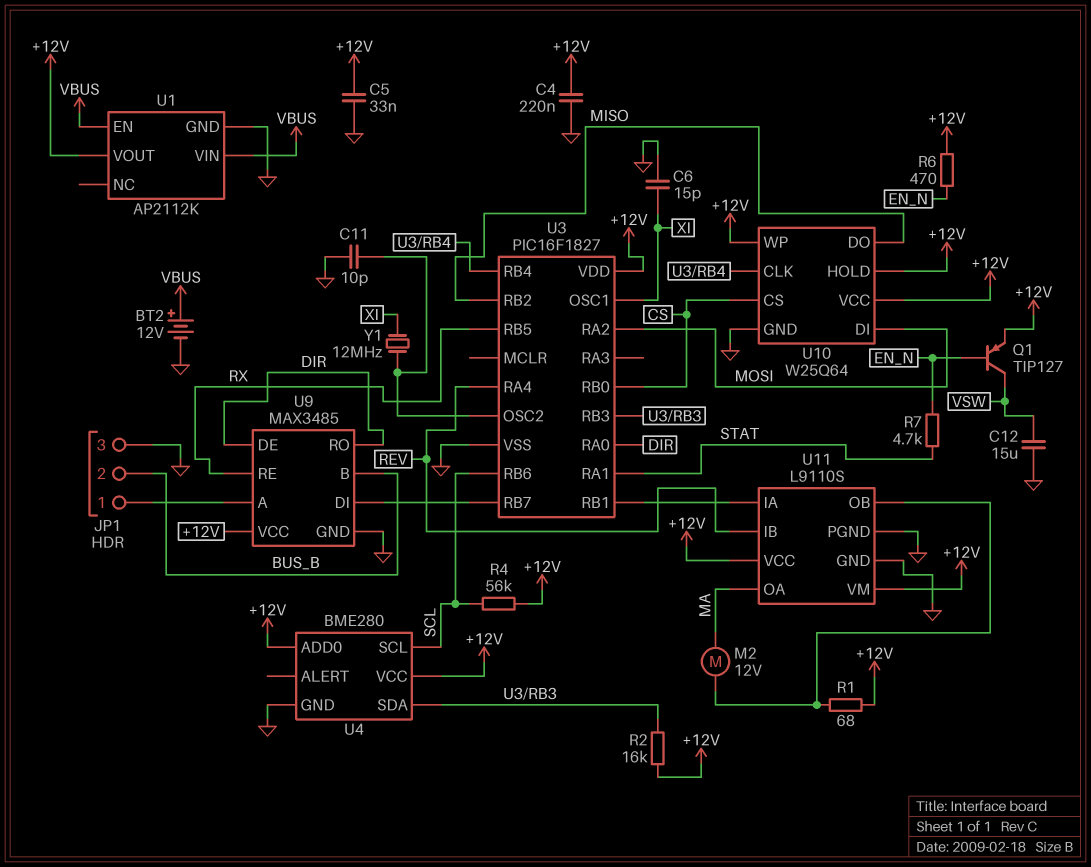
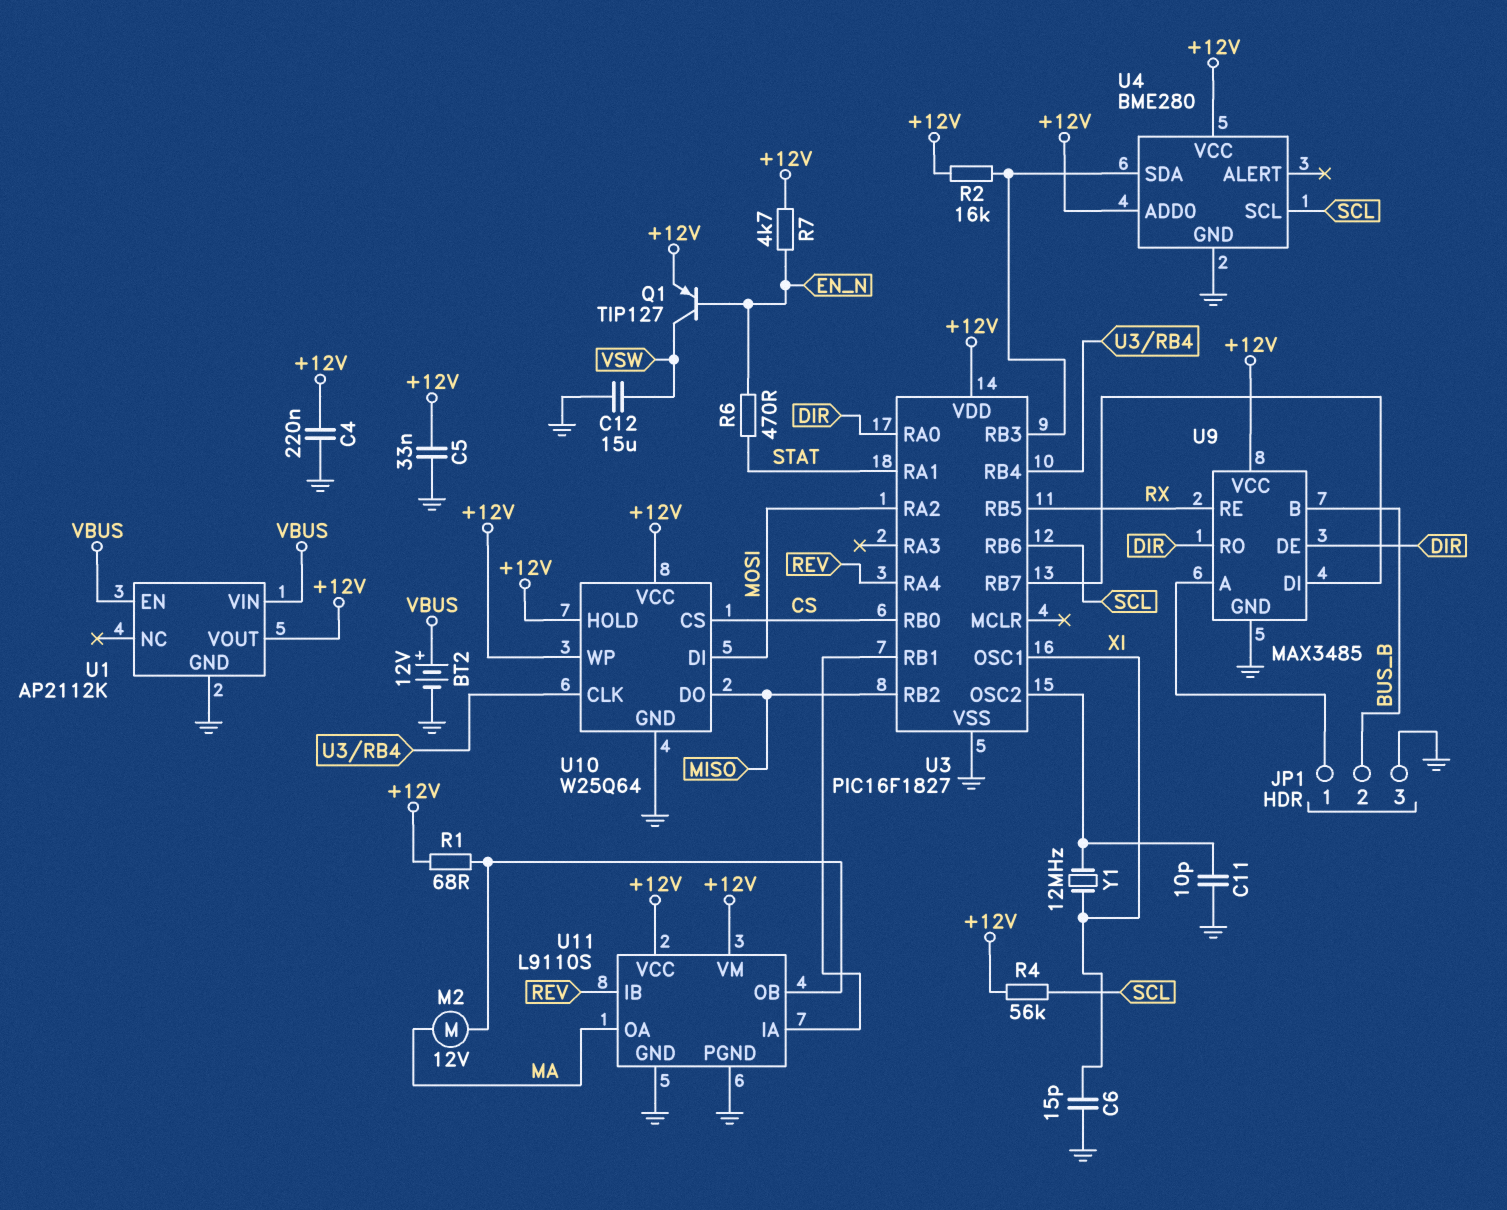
R6: 470 (+12V, EN_N) -> 470 (EN_N, STAT)
R7: 4.7k (EN_N, STAT) -> 4.7k (+12V, EN_N)

